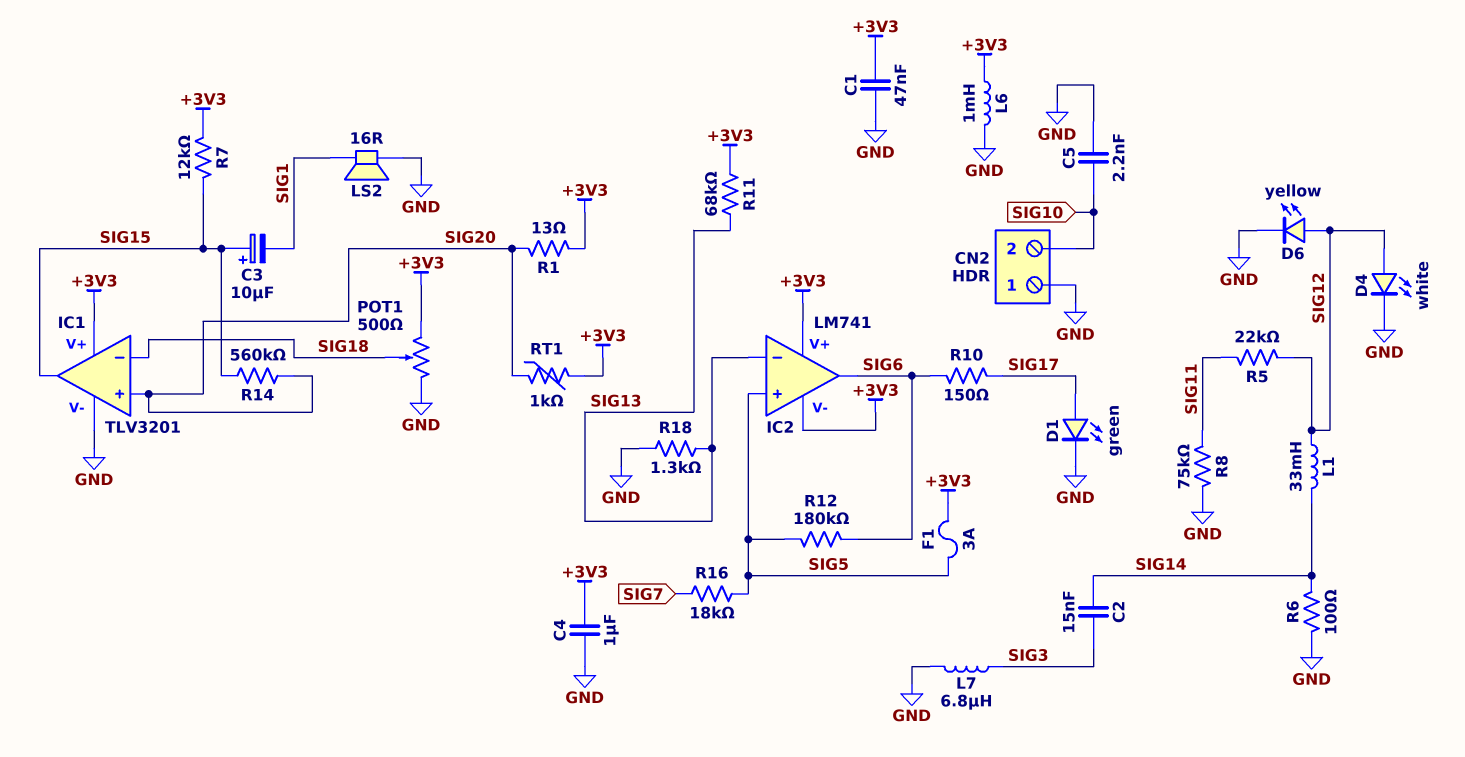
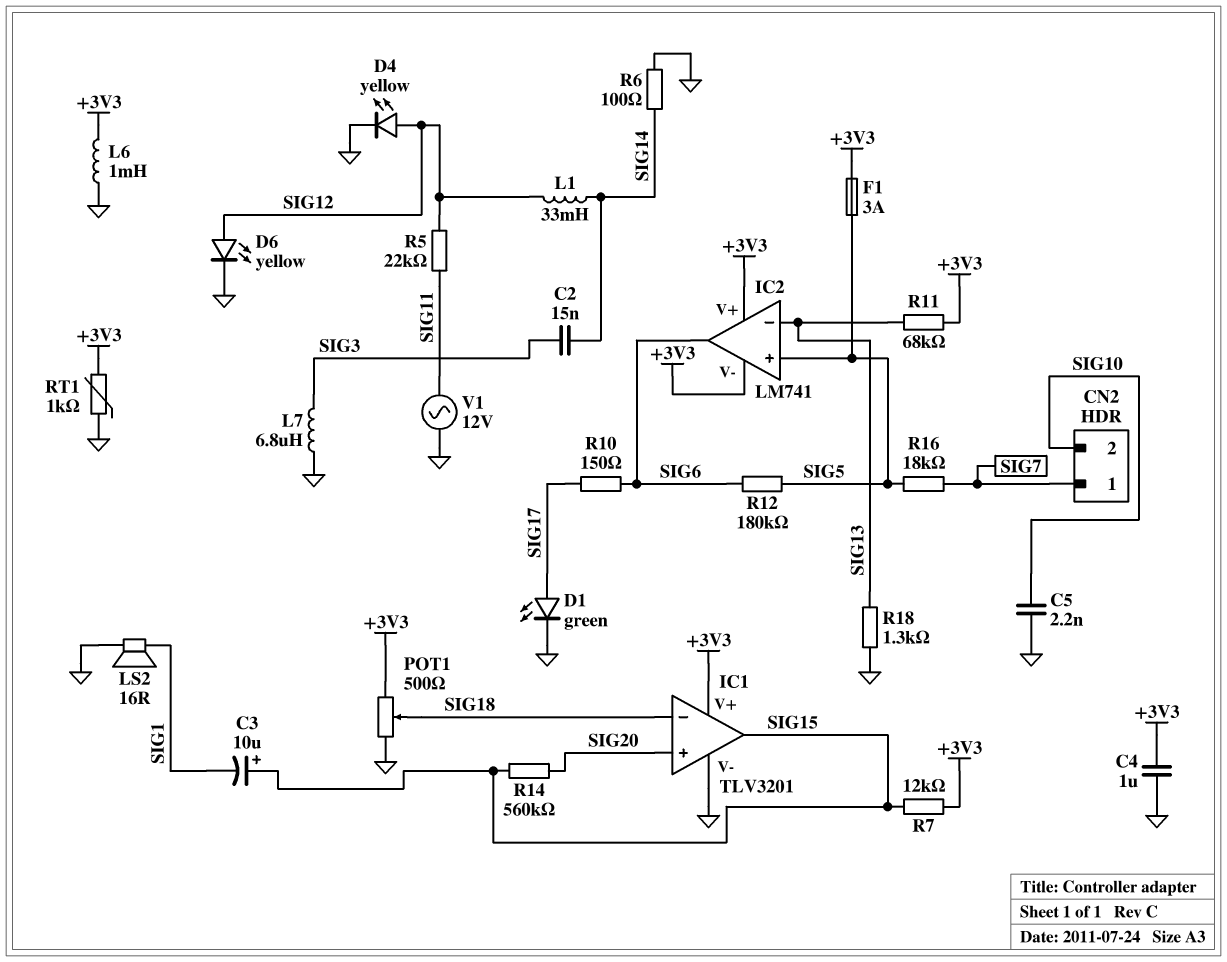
C1: 47nF (+3V3, GND) -> none
CN2 pin 1: GND -> SIG7
D4: LED white (A SIG12, K GND) -> LED yellow (A SIG12, K GND)
R1: 13 (+3V3, SIG20) -> none
R8: 75k (GND, SIG11) -> none
RT1: 1k (+3V3, SIG20) -> 1k (+3V3, GND)
V1: none -> AC 12V (GND, SIG11)

